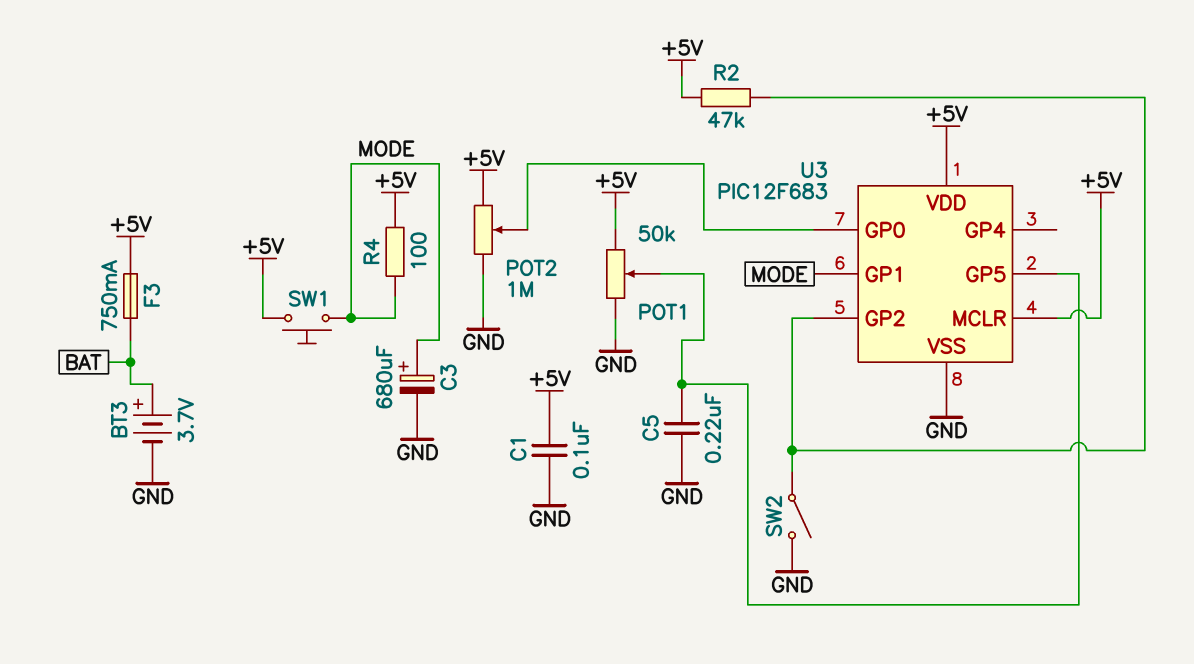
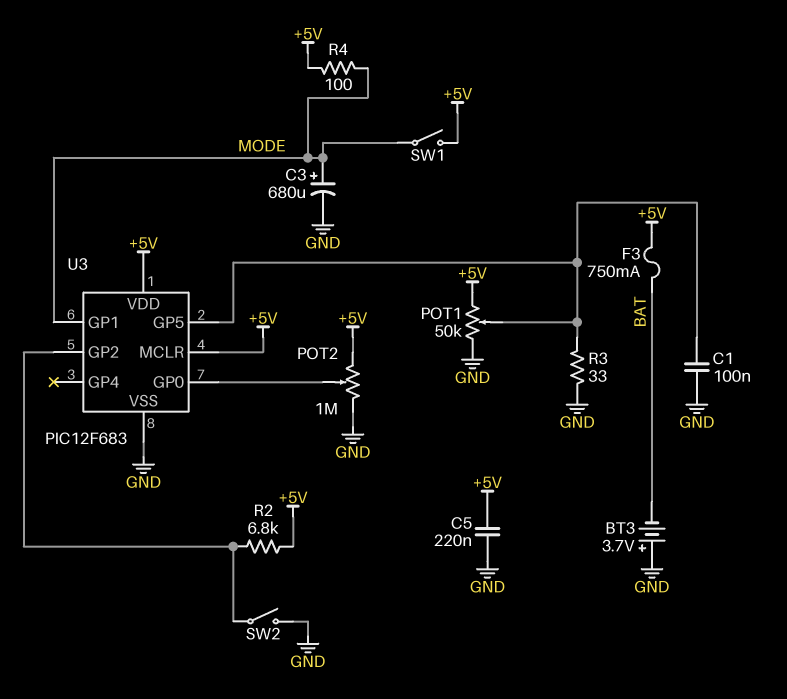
BT3: 3.7V (plus BAT, minus GND) -> 3.7V (plus GND, minus BAT)
C1: 100nF (+5V, GND) -> 100nF (GND, U3/GP5)
C5: 220nF (GND, U3/GP5) -> 220nF (+5V, GND)
R2: 47k (+5V, U3/GP2) -> 6.8k (+5V, U3/GP2)
R3: none -> 33 (GND, U3/GP5)
SW1: button (+5V, MODE) -> switch (+5V, MODE)

